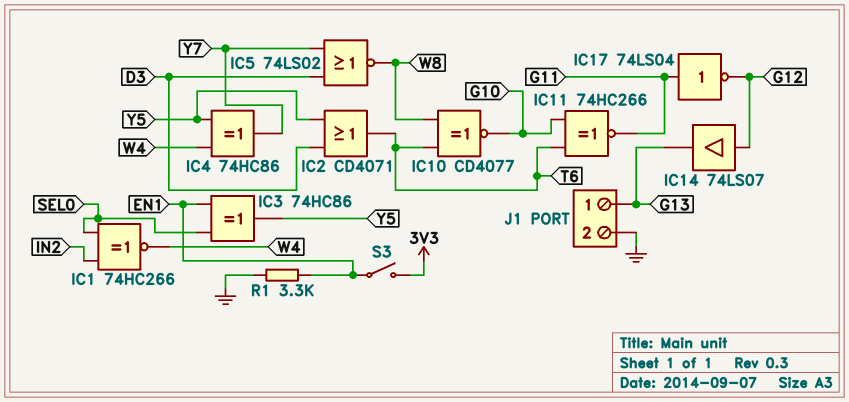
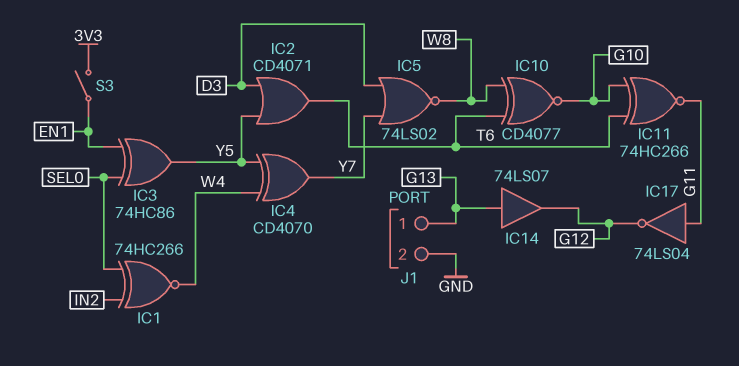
IC4: XOR 74HC86 (in W4, in Y5, out Y7) -> XOR CD4070 (in W4, in Y5, out Y7)
IC14: buffer 74LS07 (in G12, out G13) -> buffer 74LS07 (in G13, out G12)
R1: 3.3k (EN1, GND) -> none

